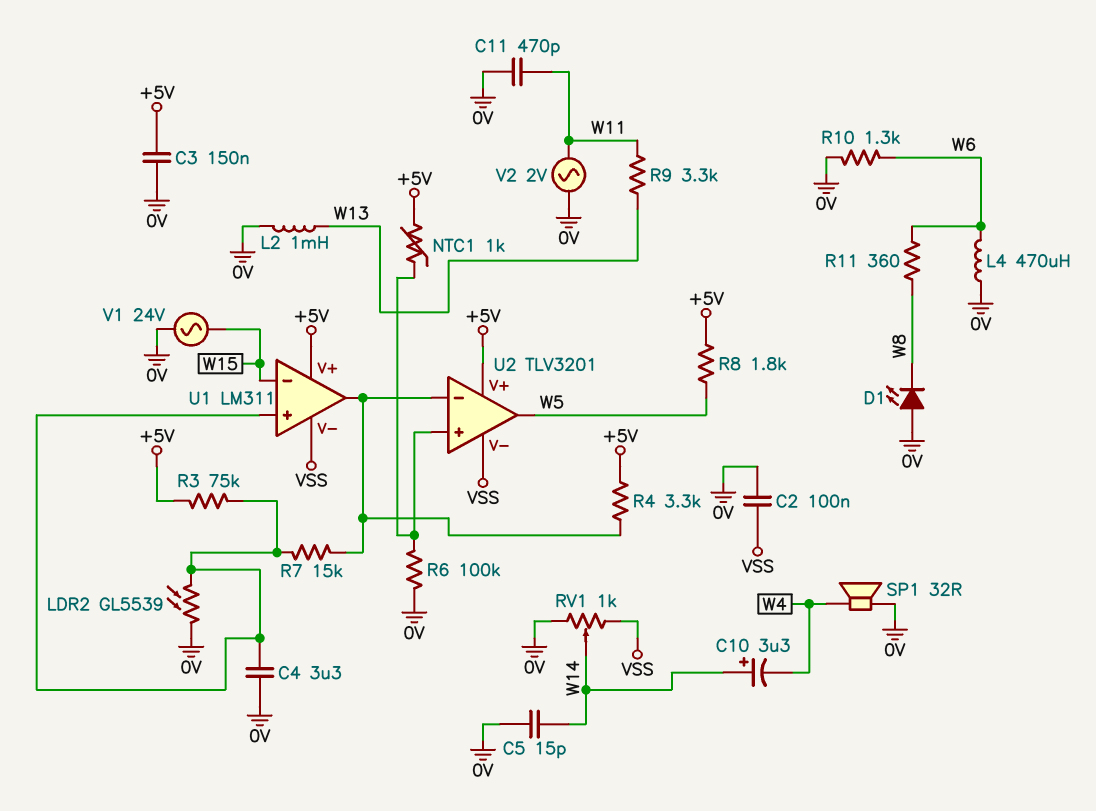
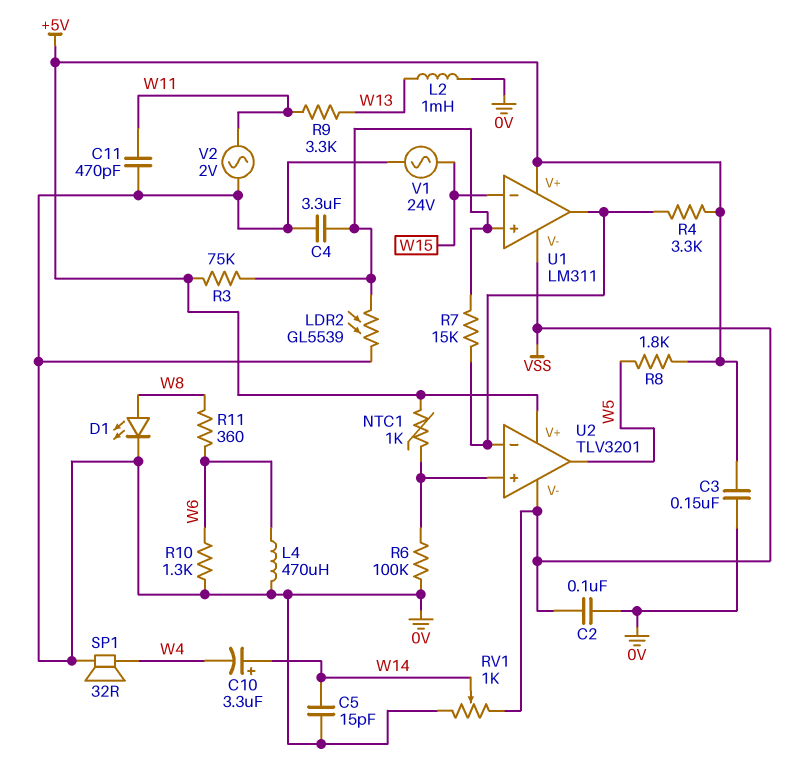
D1: LED (A 0V, K W8) -> LED (A W8, K 0V)

